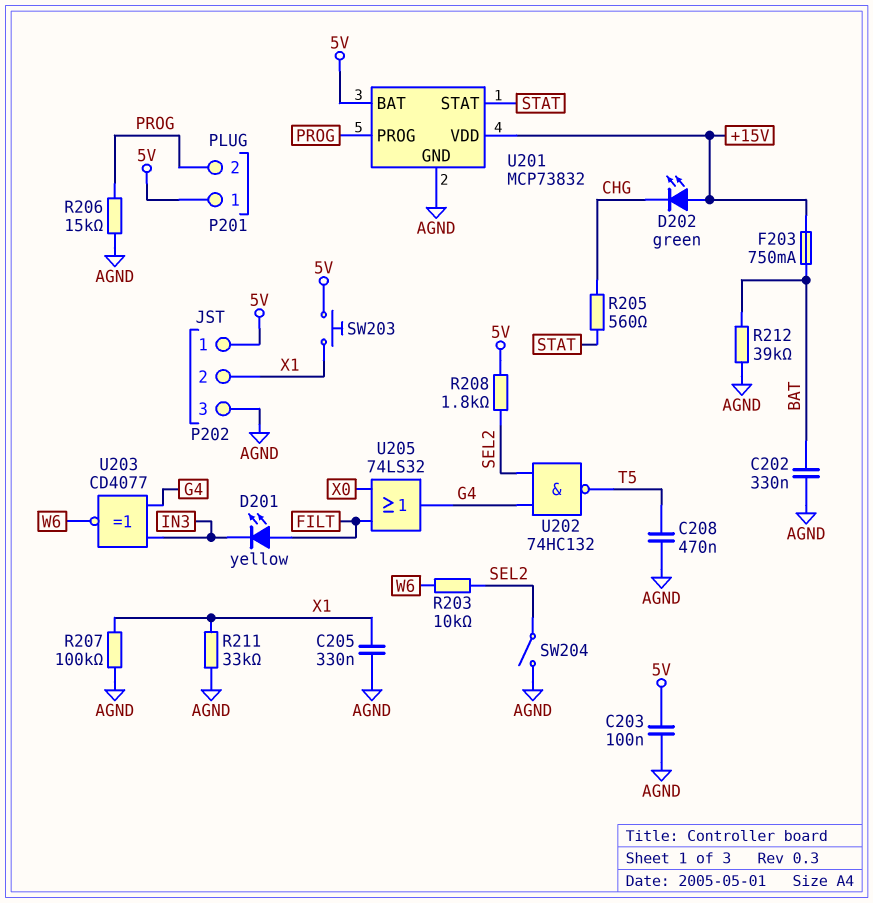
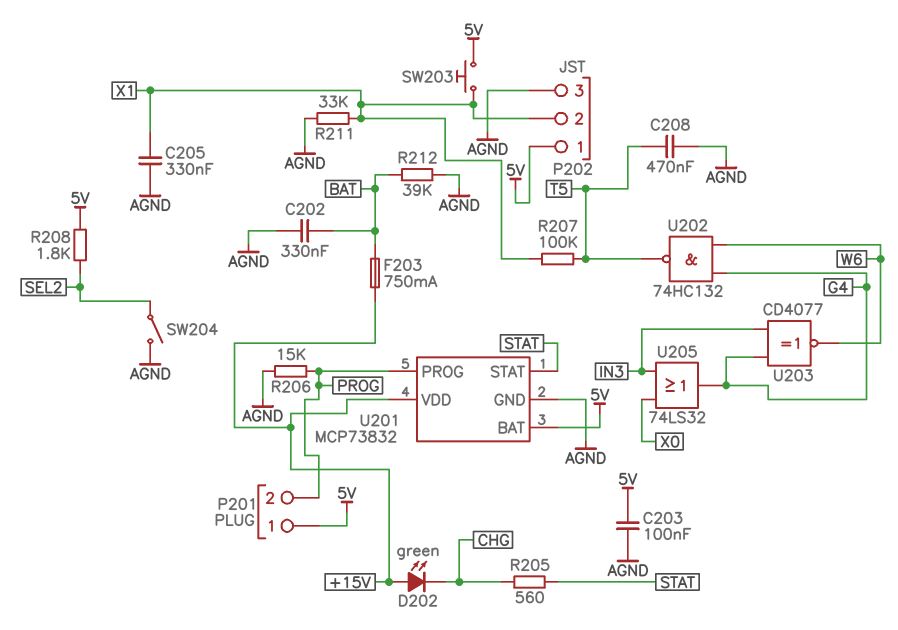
D201: LED yellow (A FILT, K IN3) -> none
R203: 10k (SEL2, W6) -> none
R207: 100k (AGND, X1) -> 100k (T5, X1)
U202: NAND 74HC132 (in G4, in SEL2, out T5) -> NAND 74HC132 (in G4, in W6, out T5)
U205: OR 74LS32 (in FILT, in X0, out G4) -> OR 74LS32 (in IN3, in X0, out G4)

